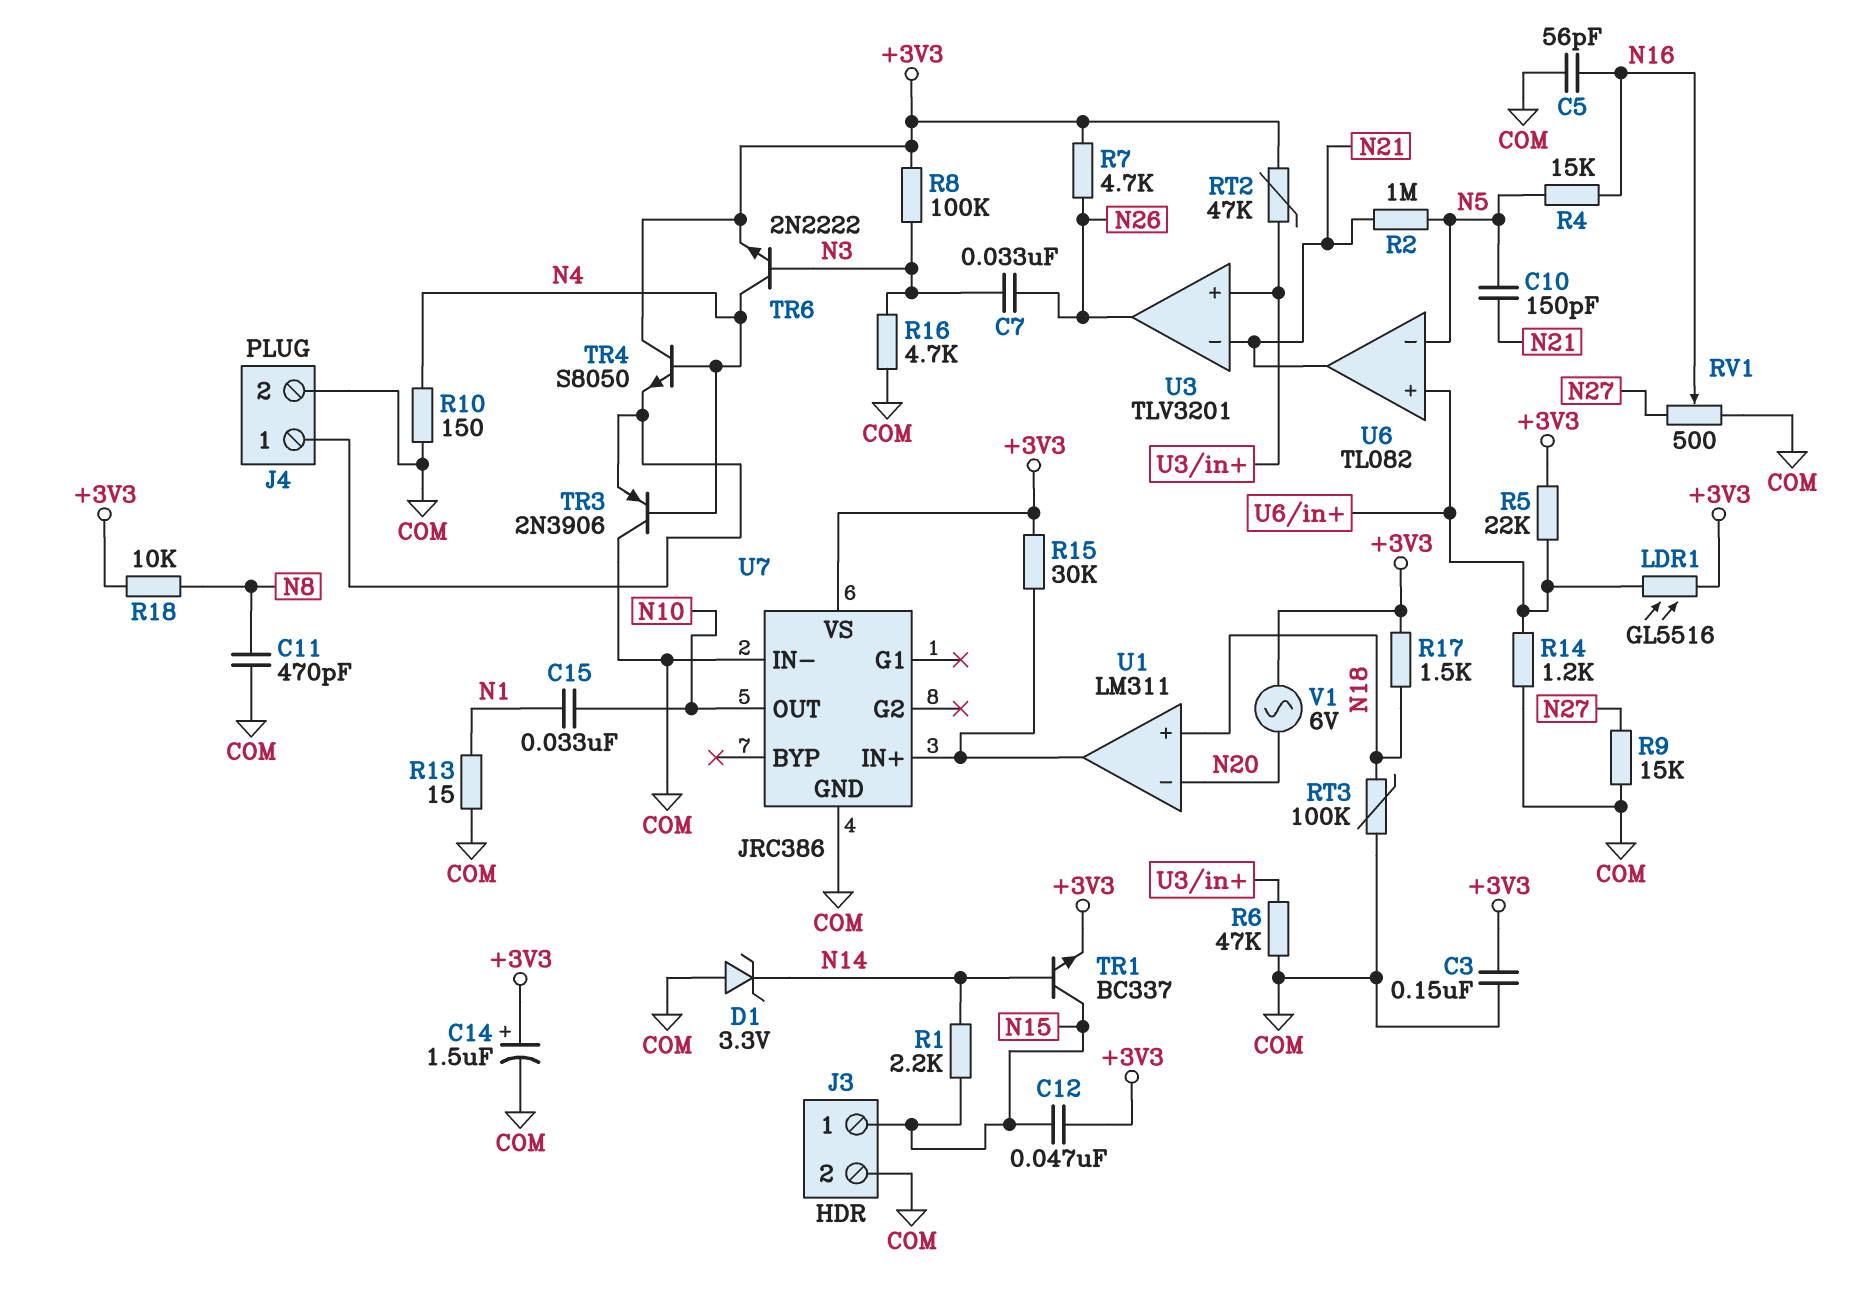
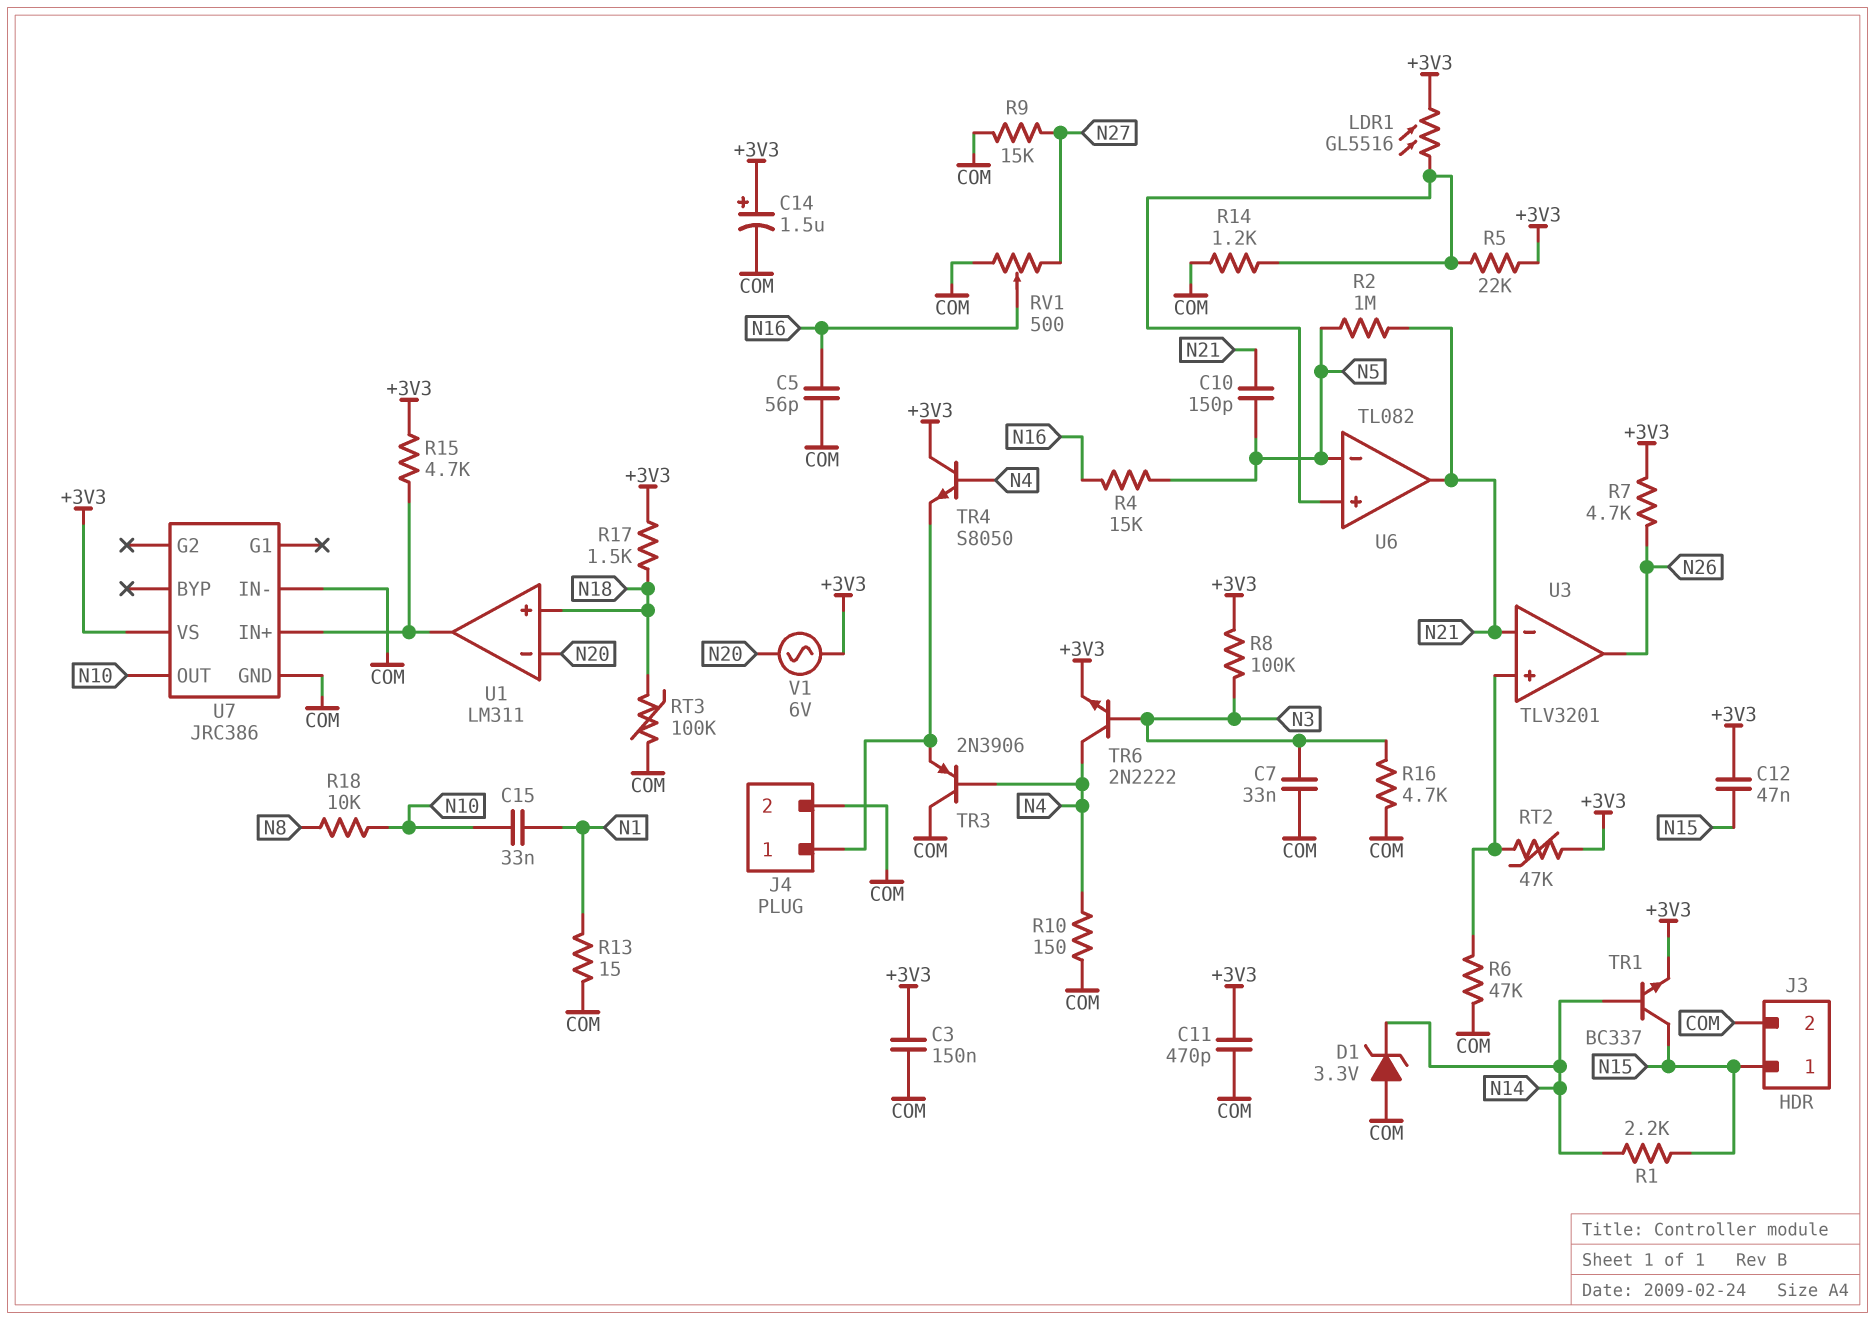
C7: 33nF (N3, N26) -> 33nF (COM, N3)
C11: 470pF (COM, N8) -> 470pF (+3V3, COM)
R15: 30k (+3V3, U1/out) -> 4.7k (+3V3, U1/out)
R18: 10k (+3V3, N8) -> 10k (N8, N10)

